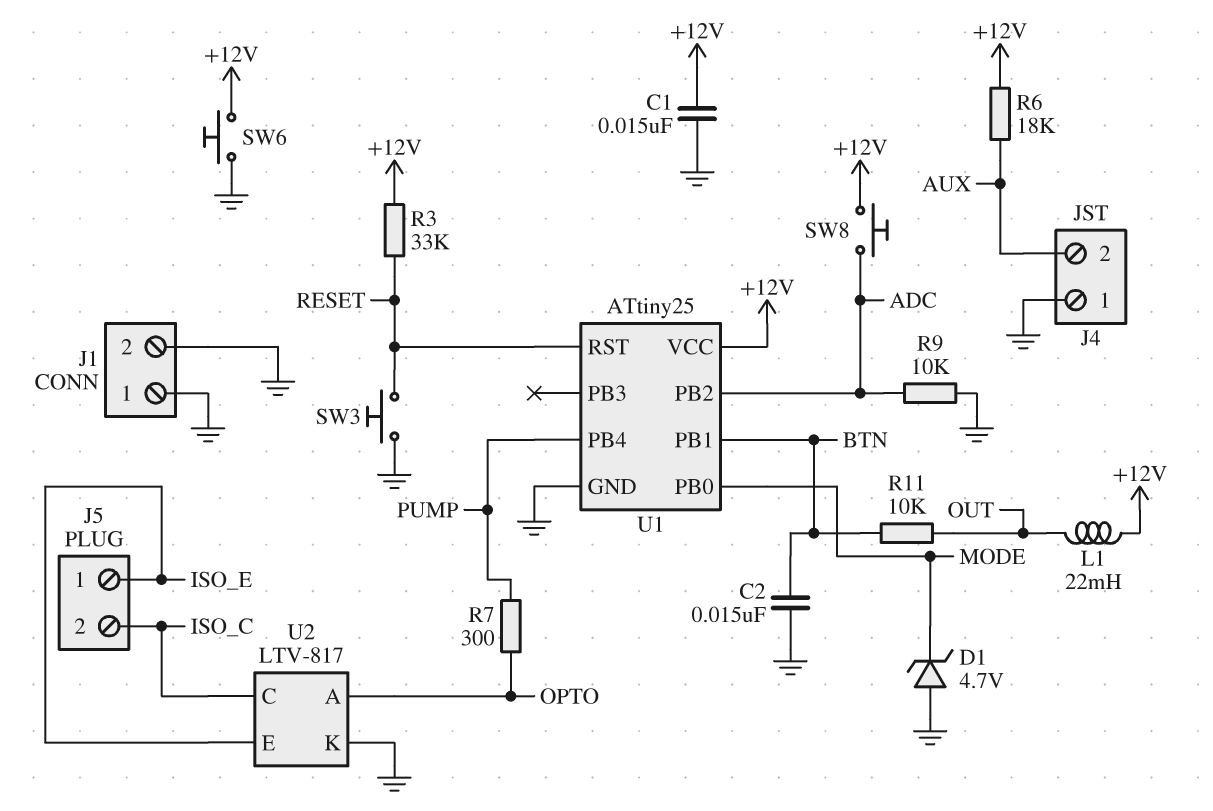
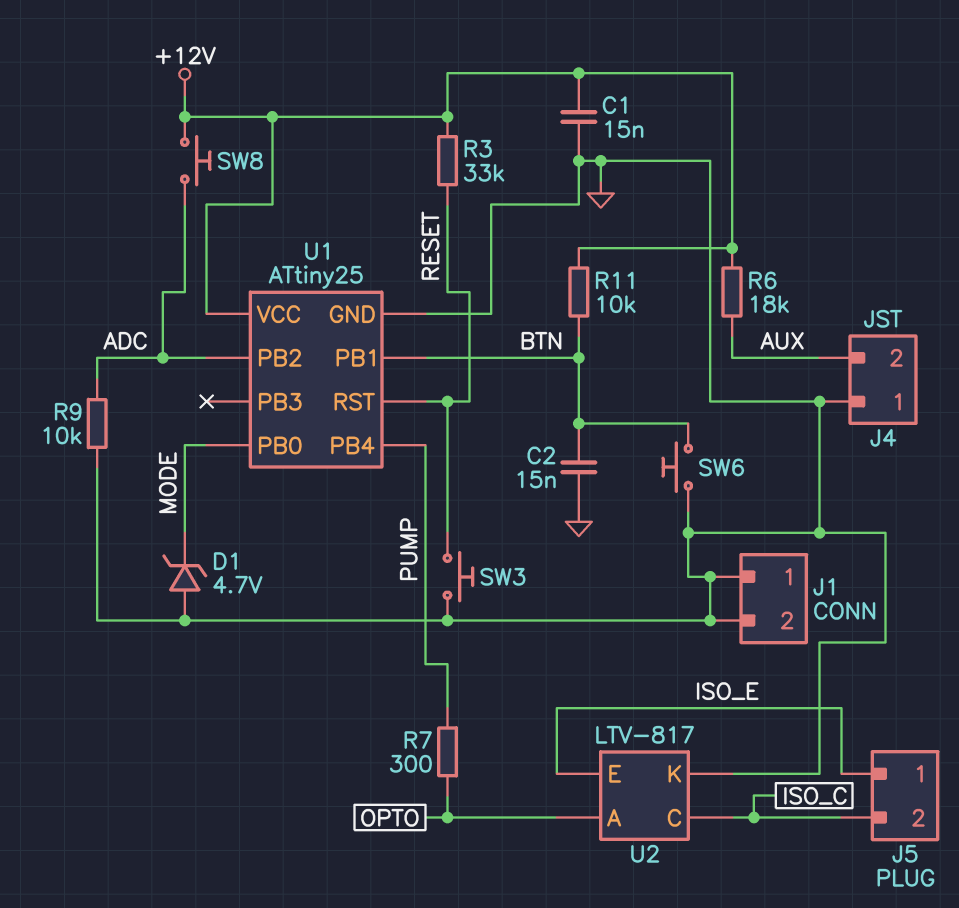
L1: 22mH (+12V, OUT) -> none
R11: 10k (BTN, OUT) -> 10k (+12V, BTN)
SW6: button (+12V, GND) -> button (BTN, GND)

